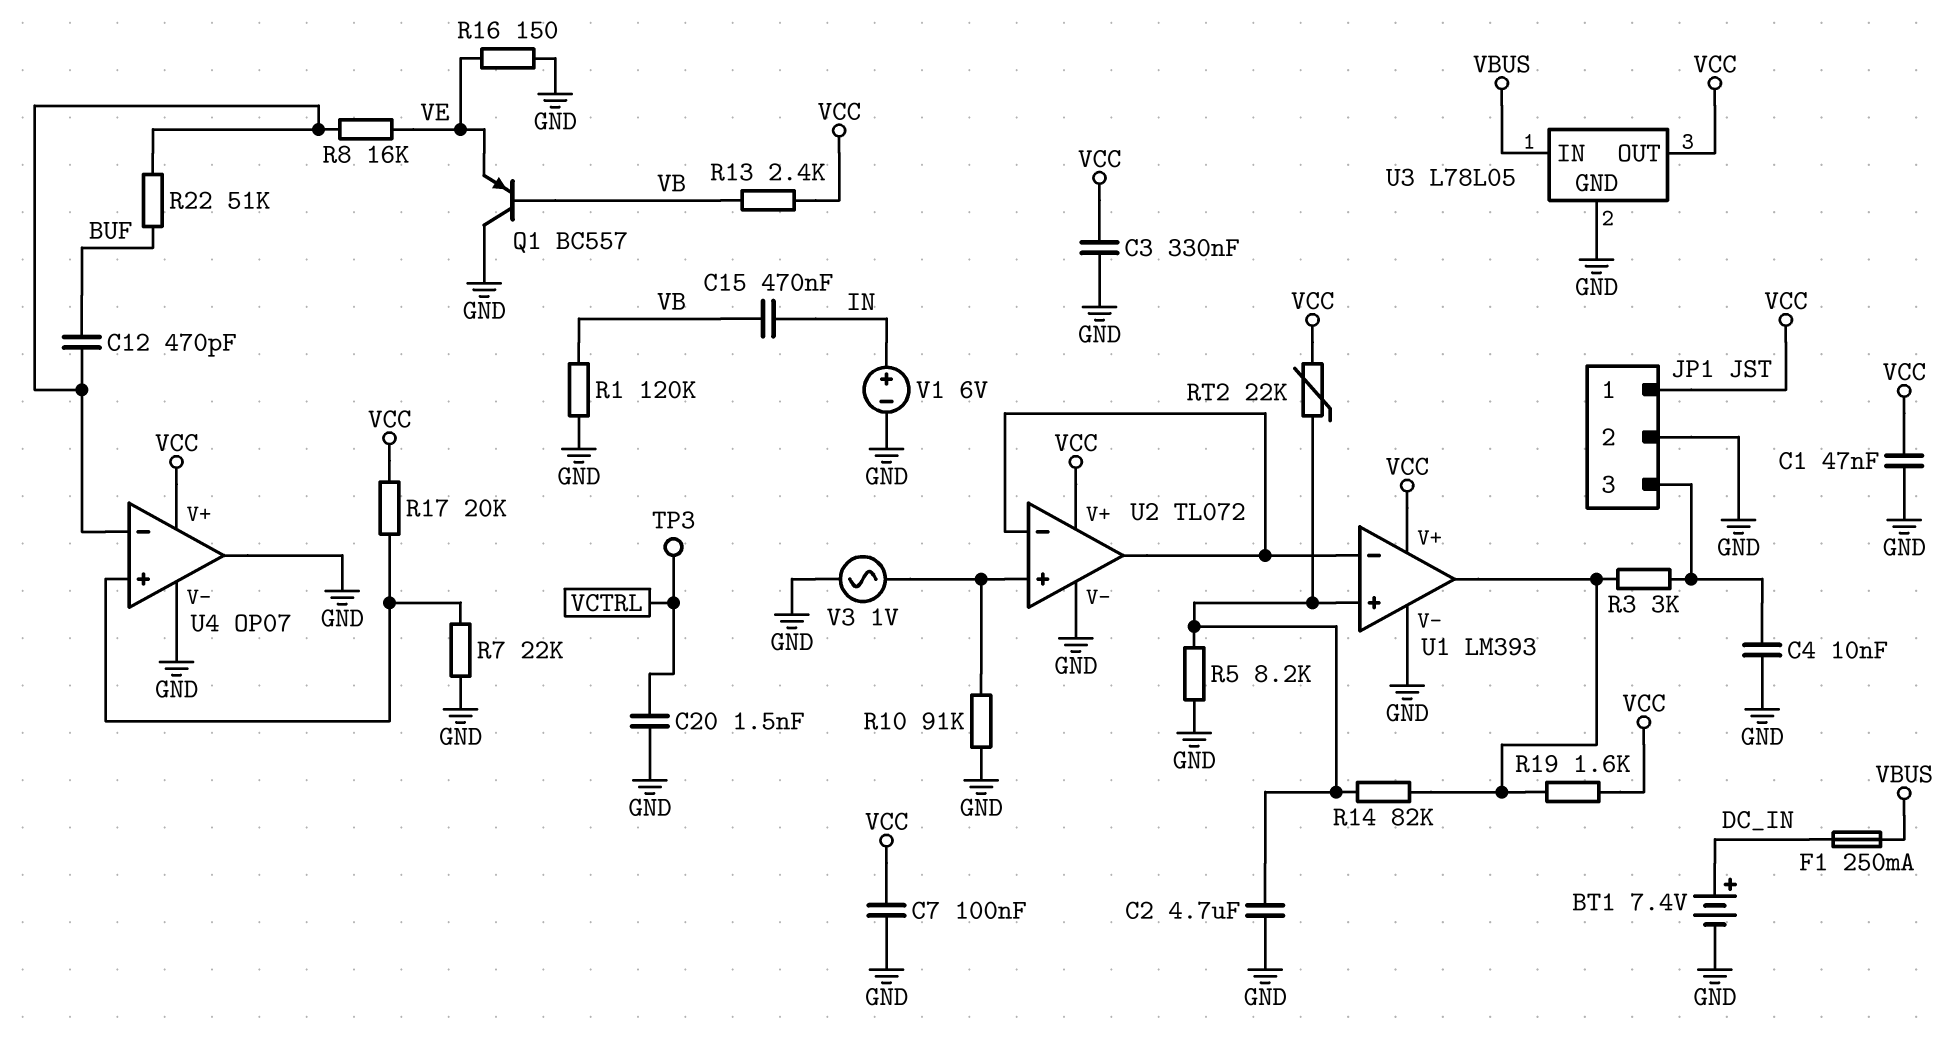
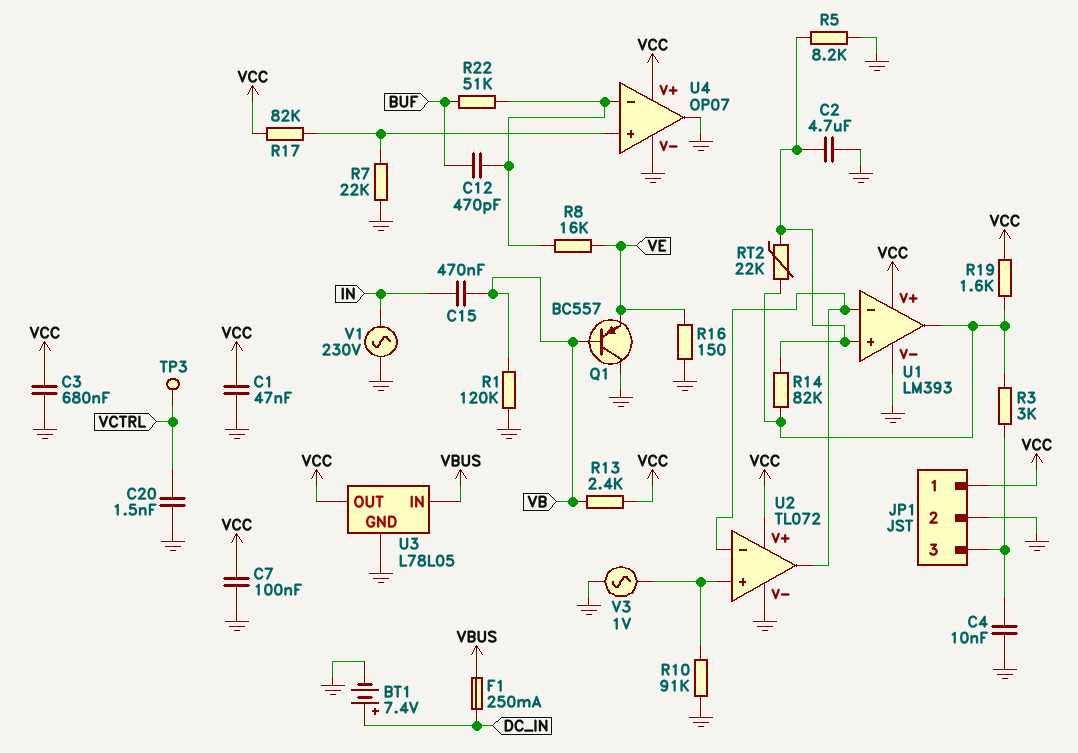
C3: 330nF (GND, VCC) -> 680nF (GND, VCC)
R17: 20k (U4/in+, VCC) -> 82k (U4/in+, VCC)
RT2: 22k (U1/in+, VCC) -> 22k (U1/in+, U1/out)
V1: 6V (plus IN, minus GND) -> AC 230V (GND, IN)

